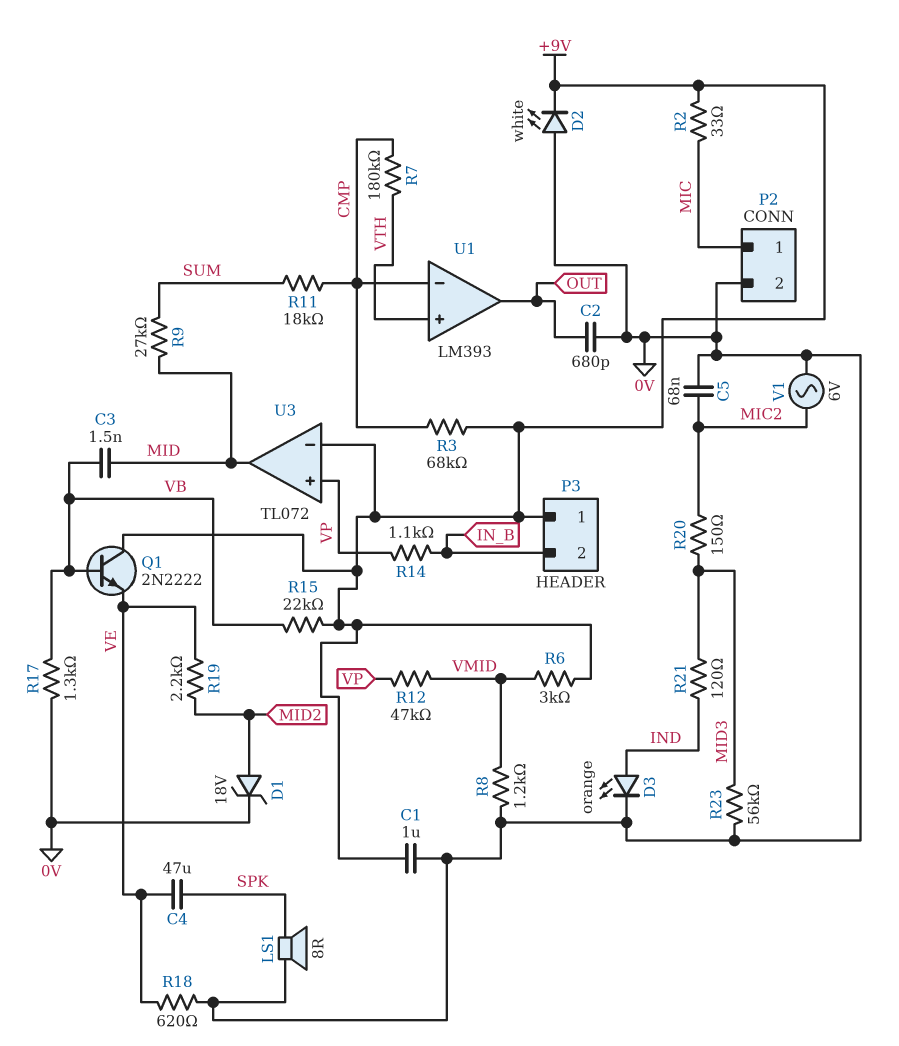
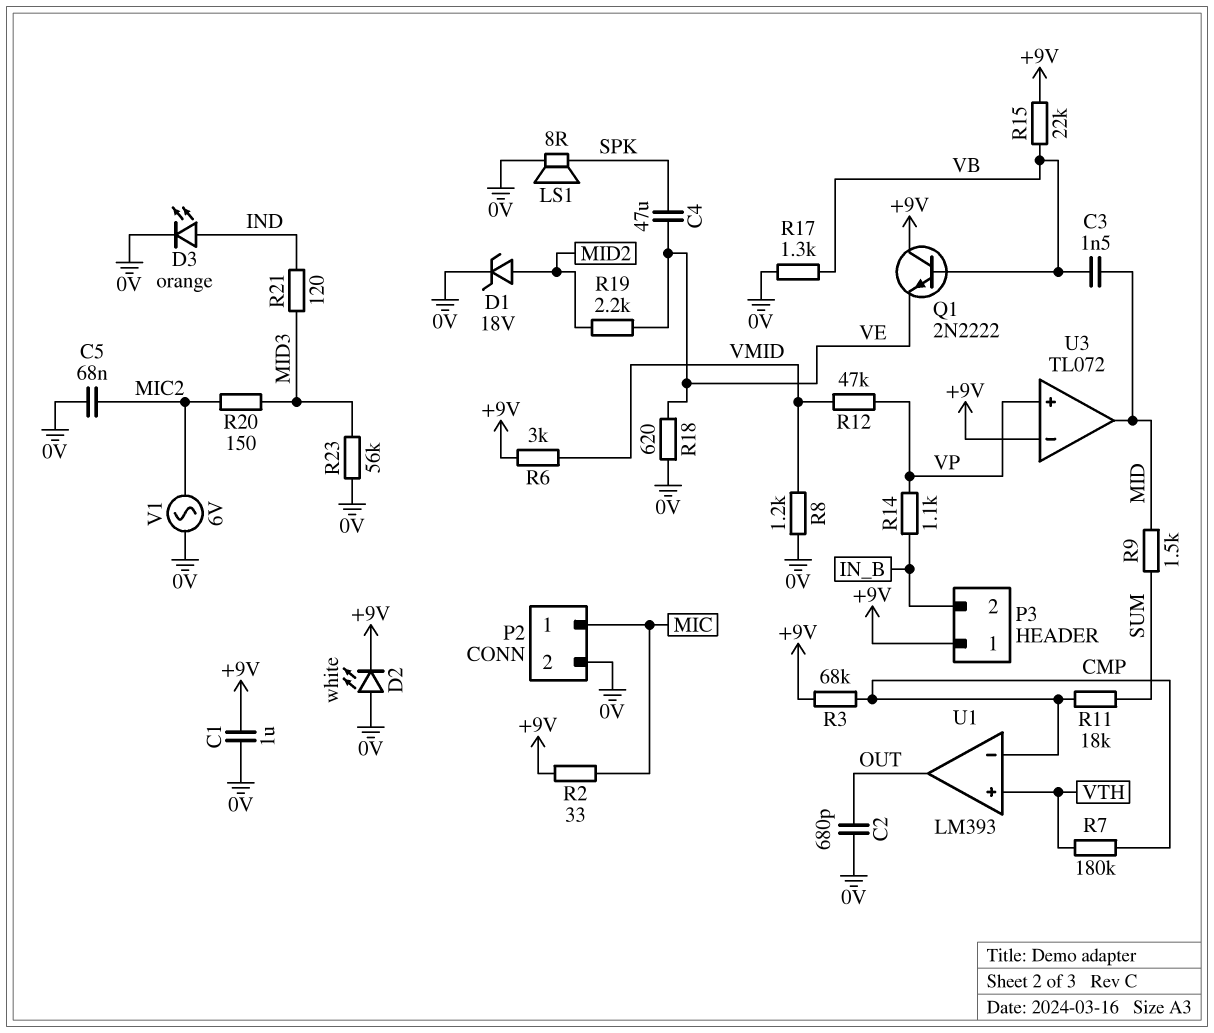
R9: 27k (MID, SUM) -> 1.5k (MID, SUM)

